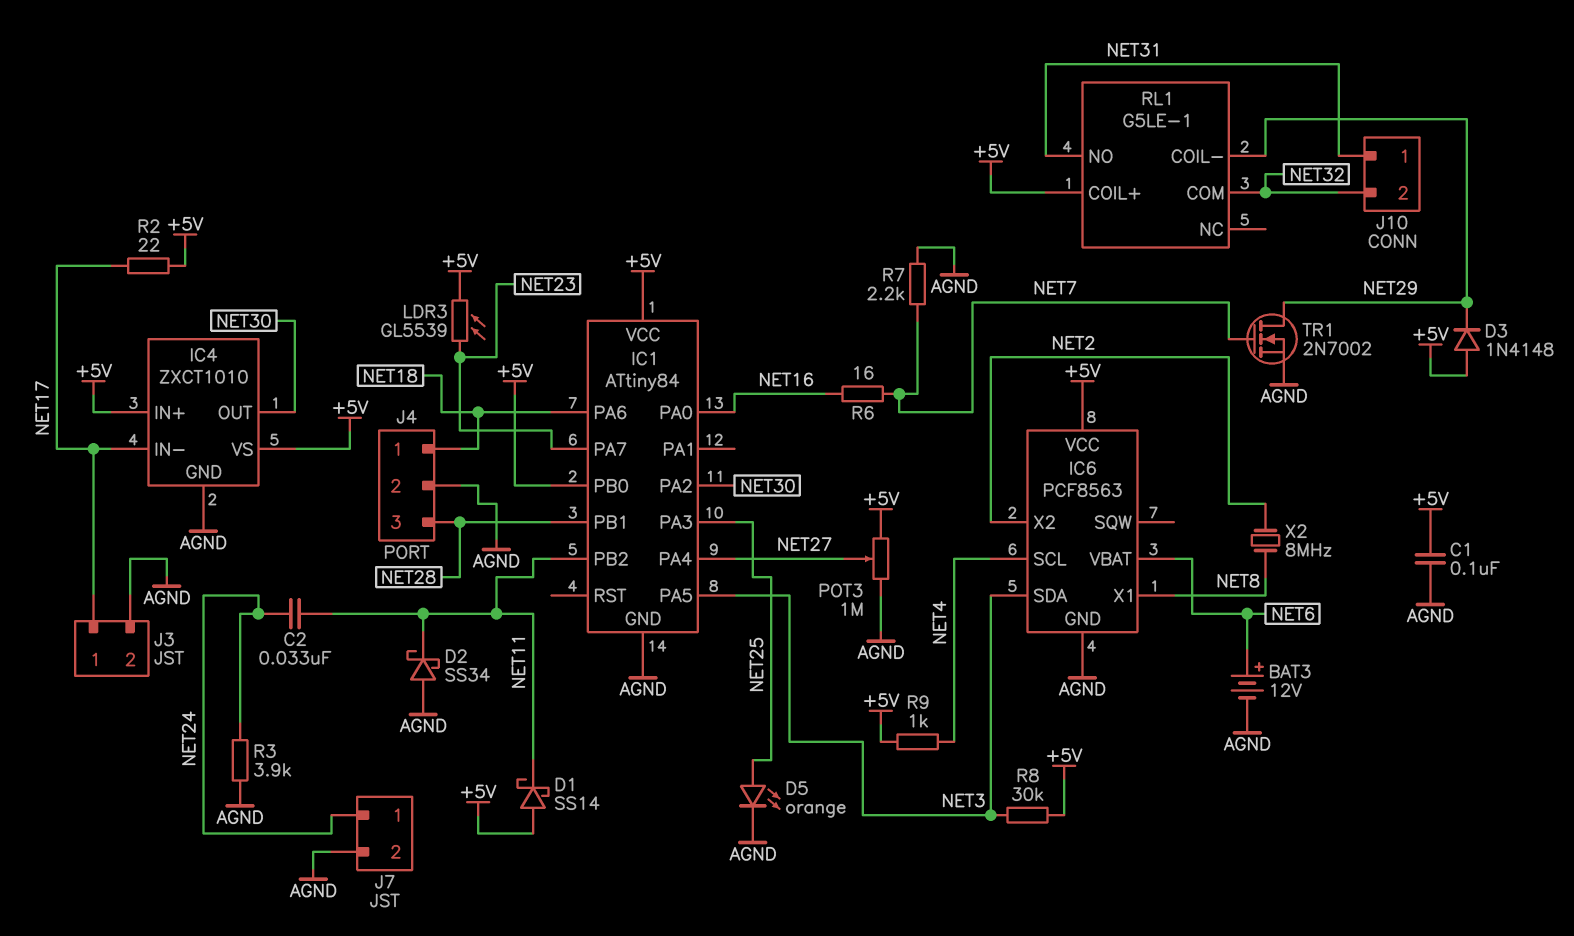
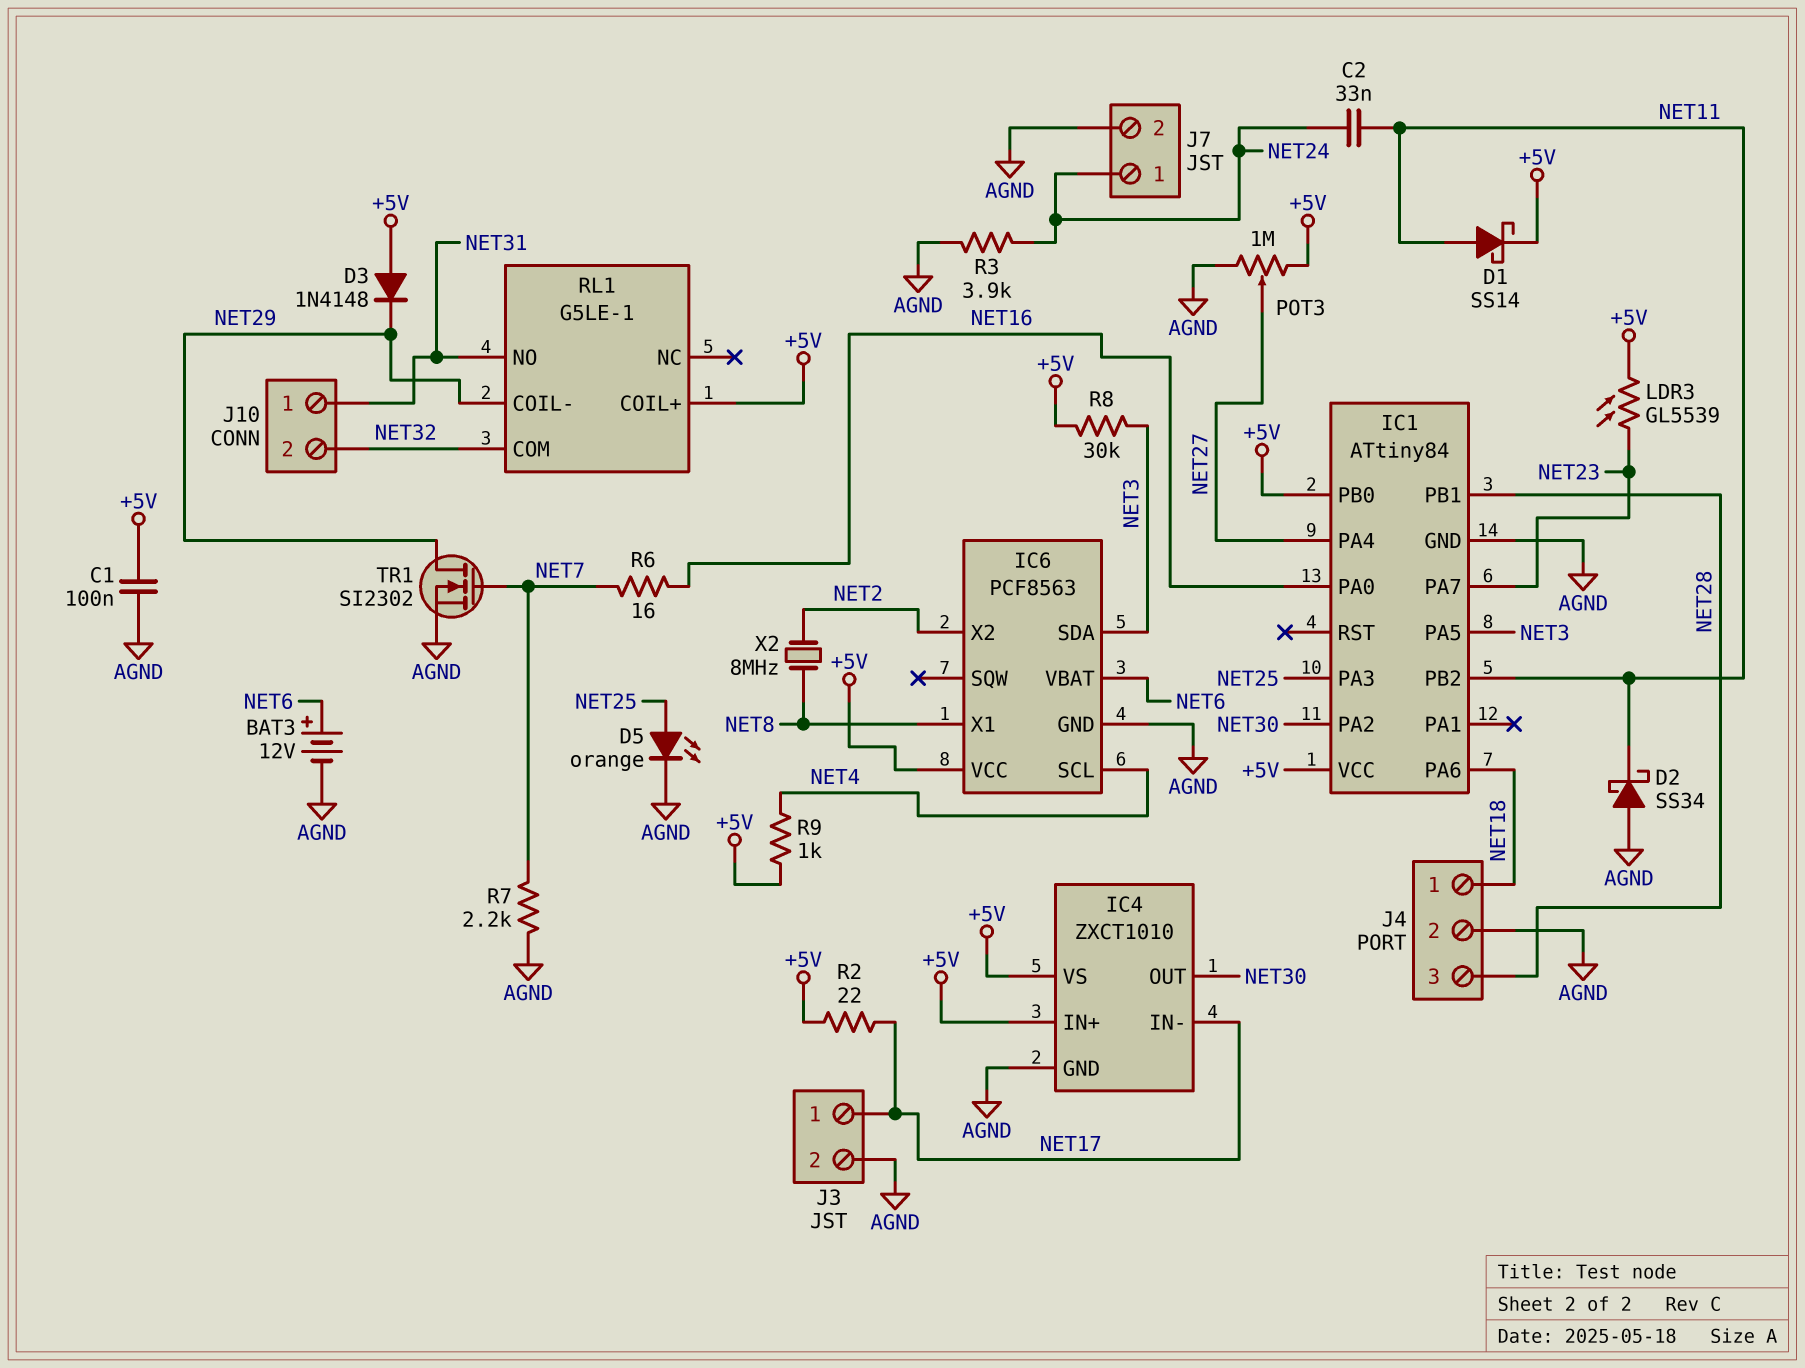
D1: schottky SS14 (A +5V, K NET11) -> schottky SS14 (A NET11, K +5V)
TR1: NMOS 2N7002 (G NET7, D NET29, S AGND) -> NMOS SI2302 (G NET7, D NET29, S AGND)

